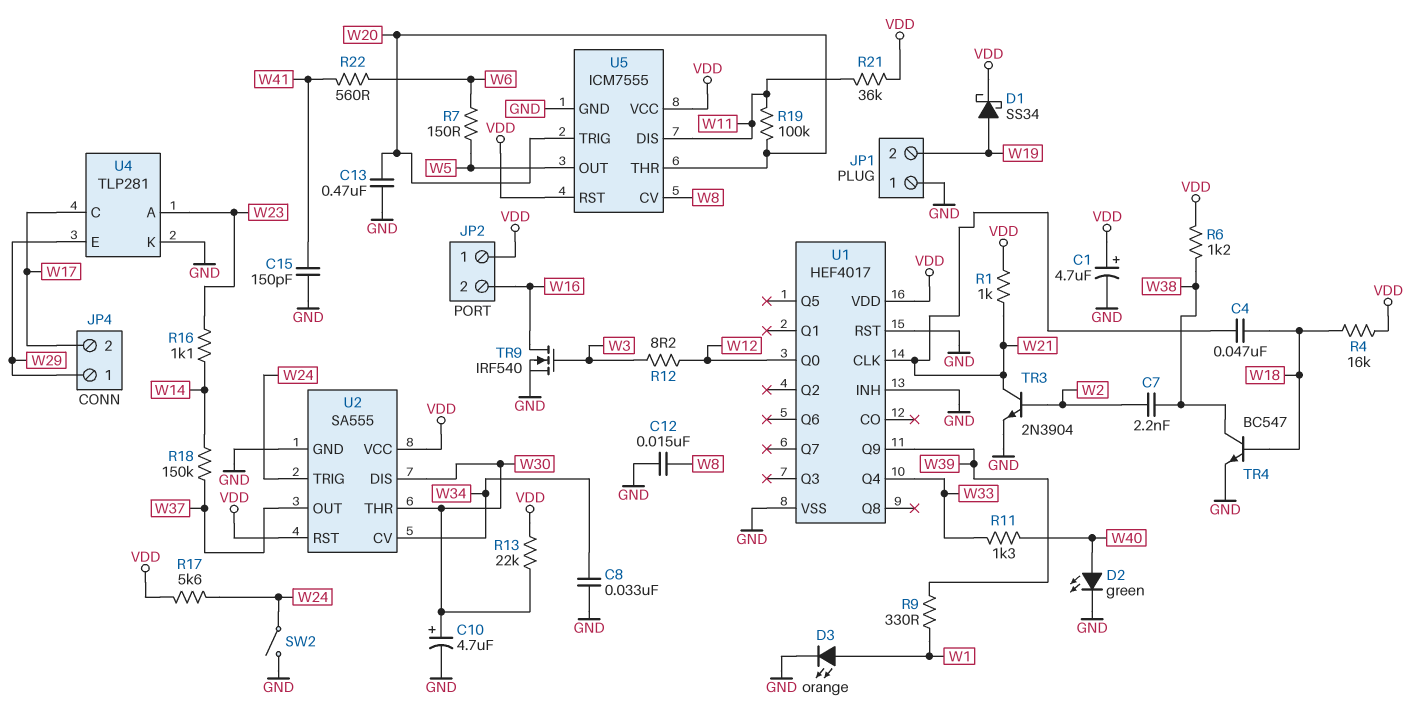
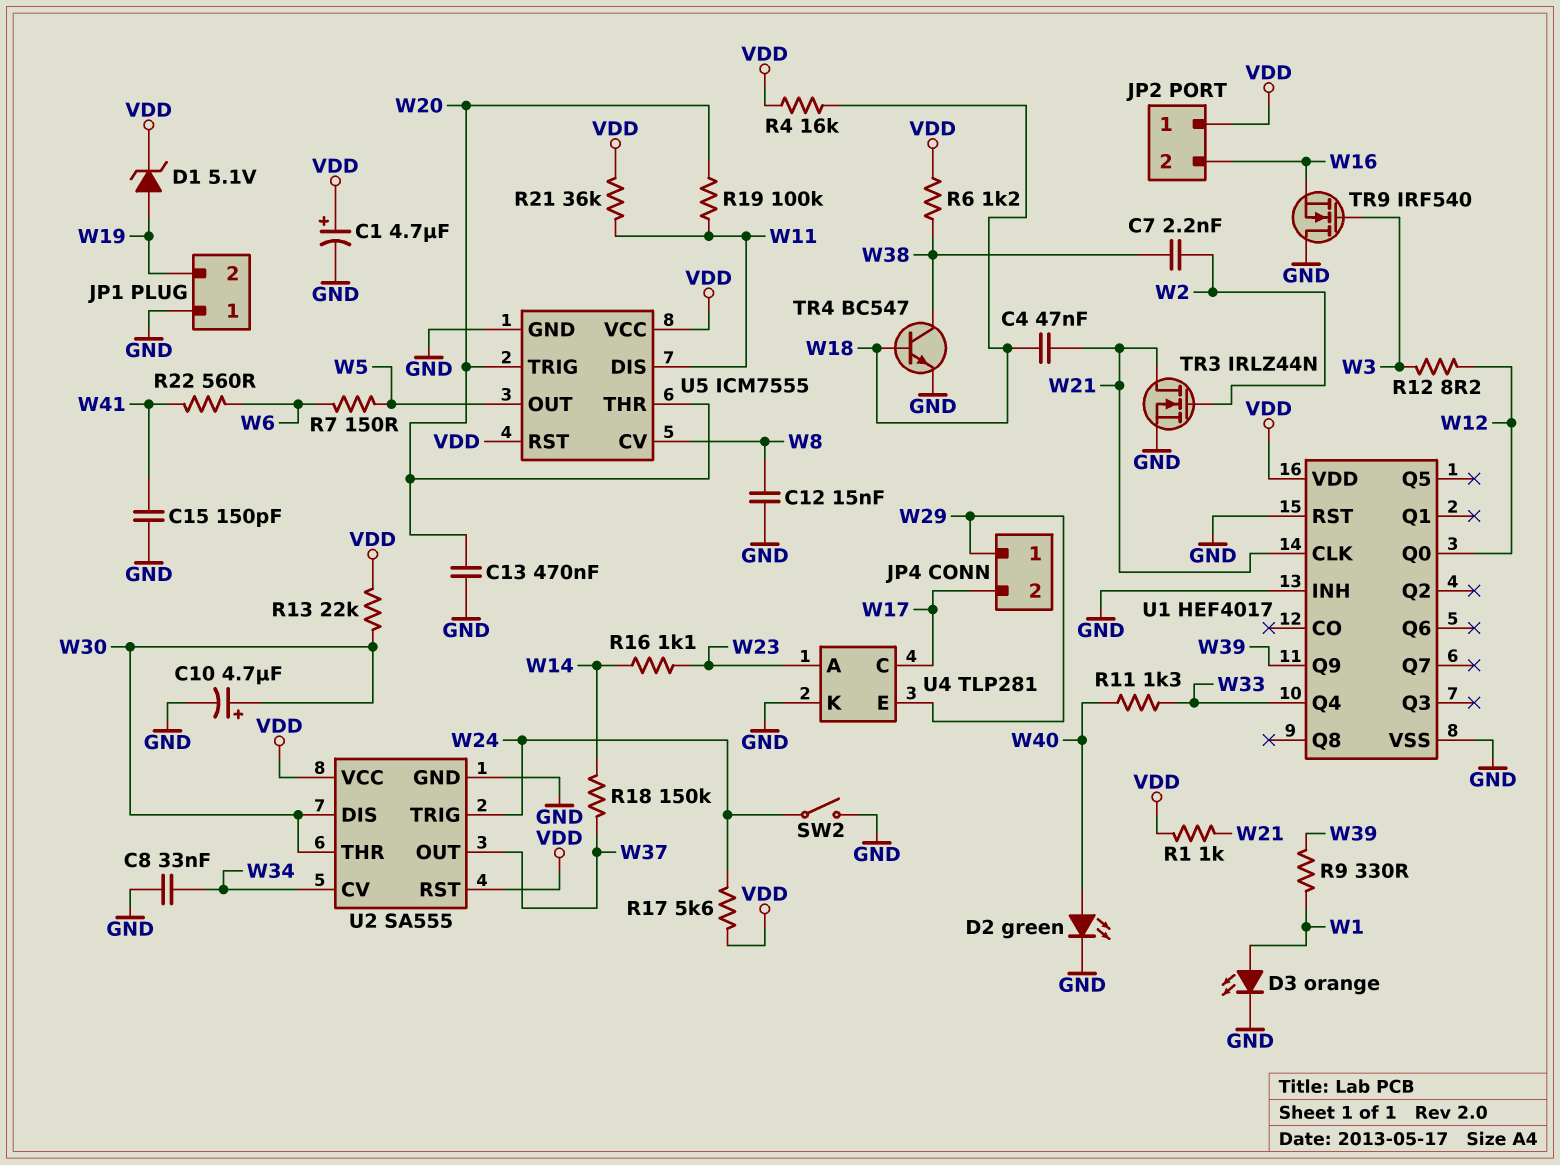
D1: schottky SS34 (A W19, K VDD) -> zener 5.1V (A W19, K VDD)
TR3: NPN 2N3904 (B W2, C W21, E GND) -> NMOS IRLZ44N (G W2, D W21, S GND)
TR9: NMOS IRF540 (G W3, D W16, S GND) -> NMOS IRF540 (G W3, D GND, S W16)

